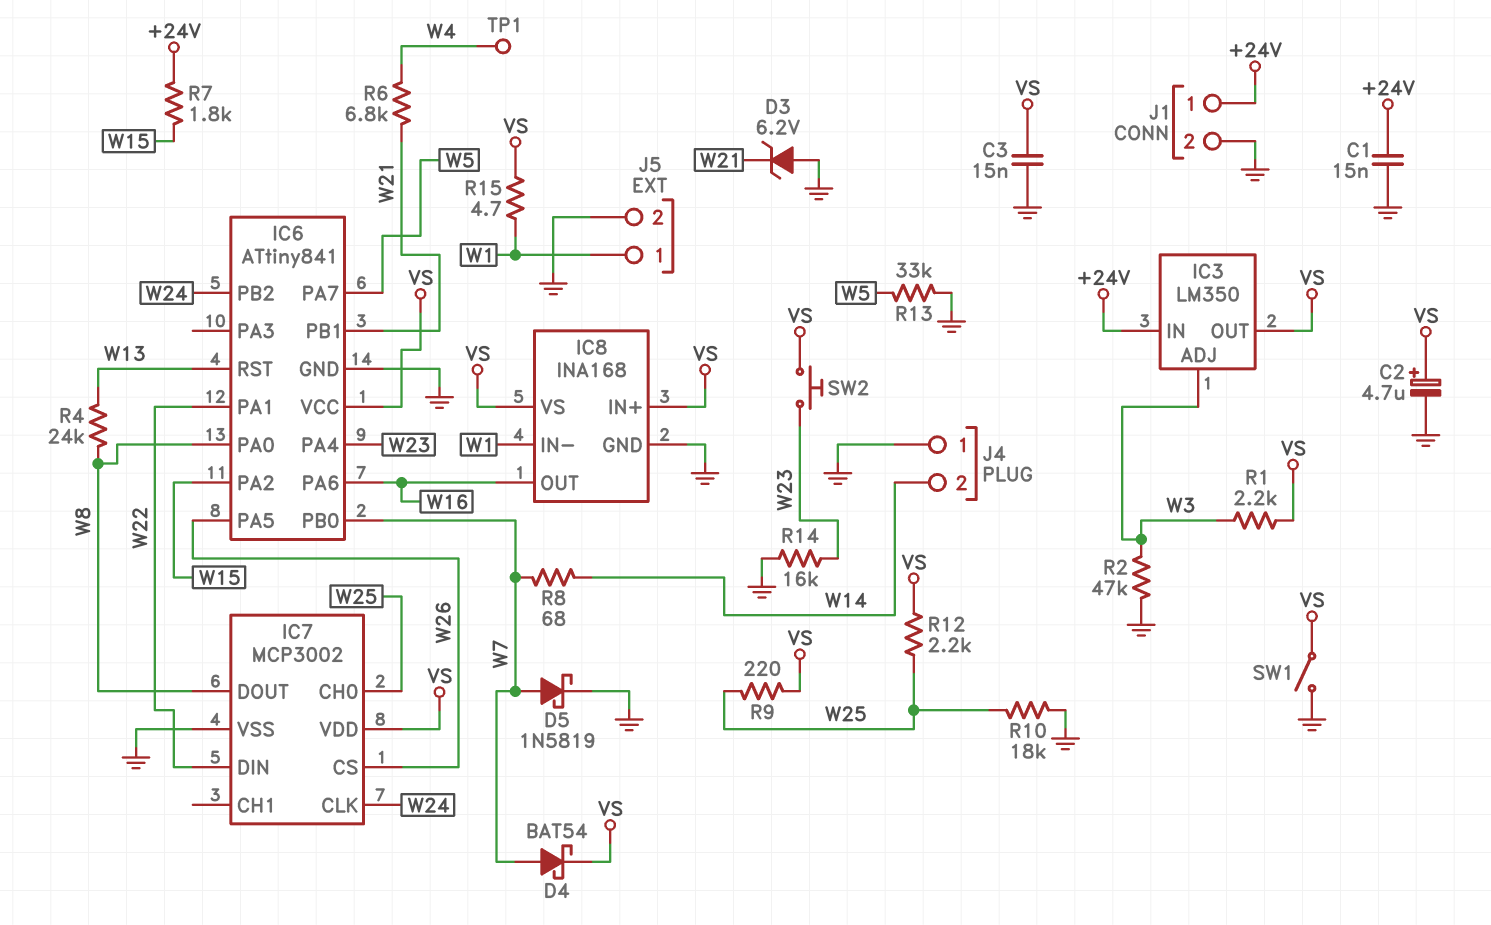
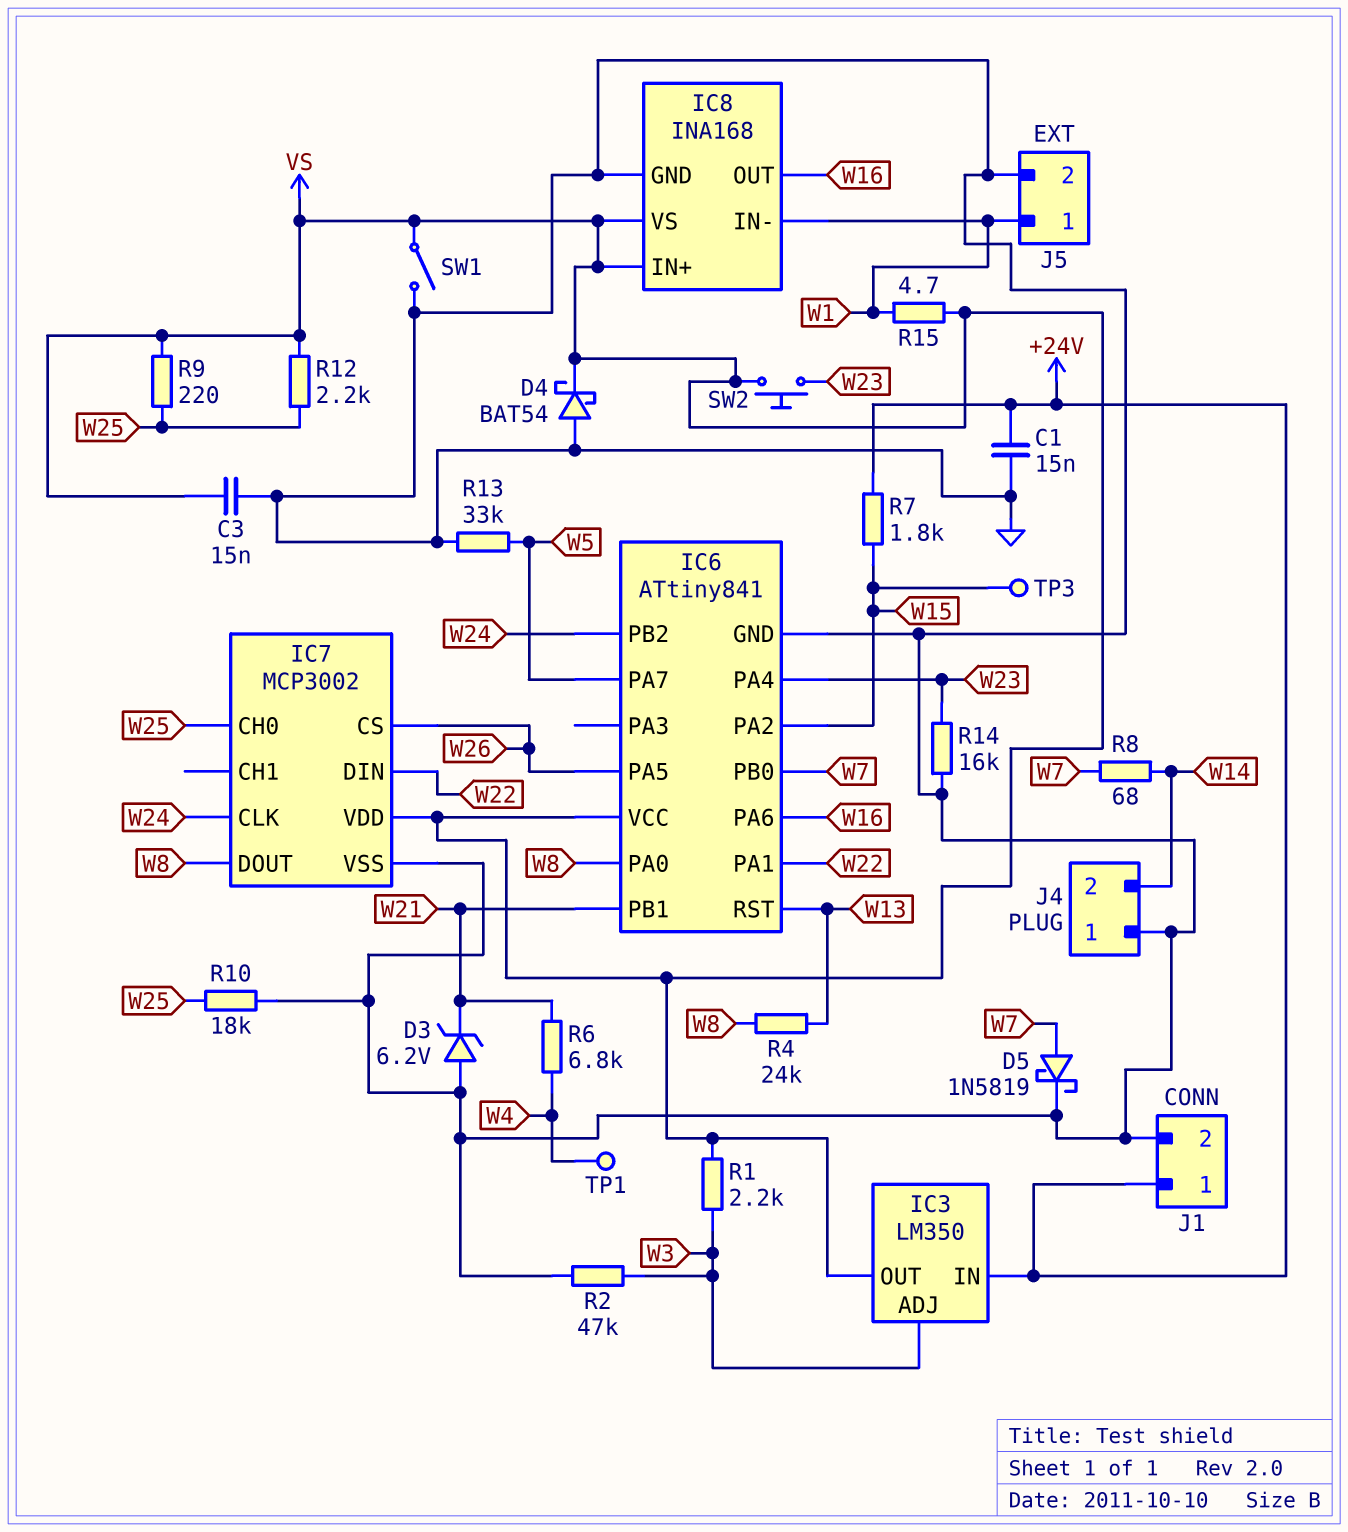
C2: 4.7uF (plus VS, minus GND) -> none
D4: schottky BAT54 (A W7, K VS) -> schottky BAT54 (A GND, K VS)
TP3: none -> test point (W15)

